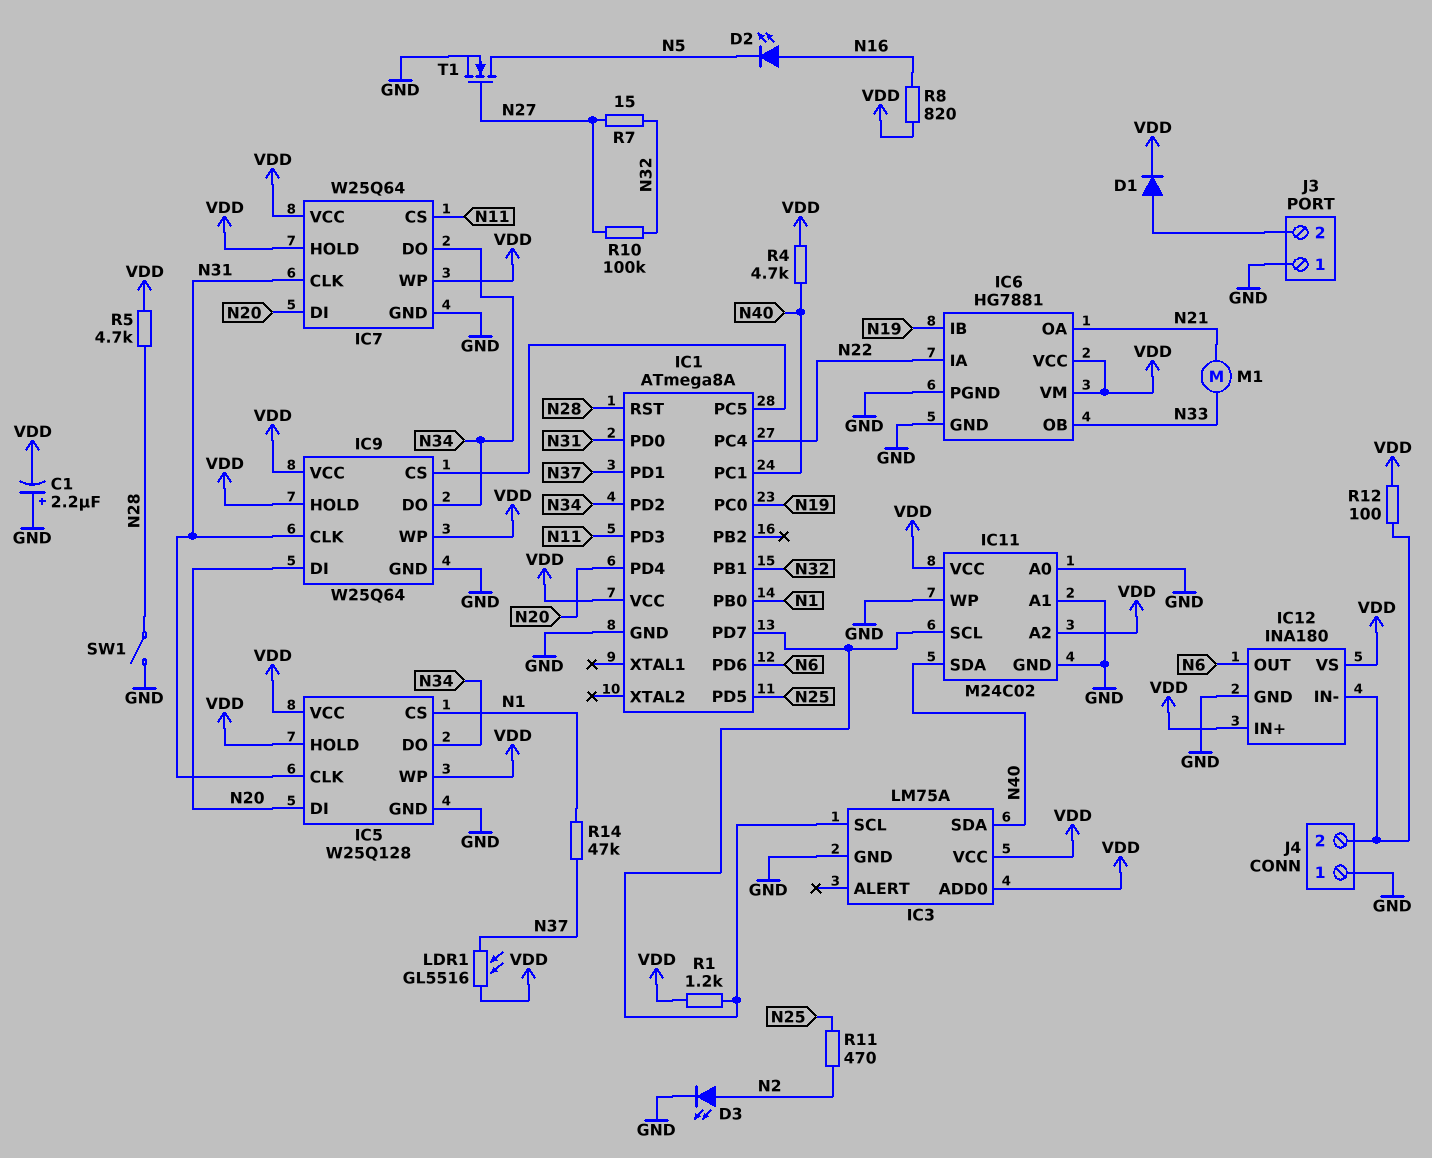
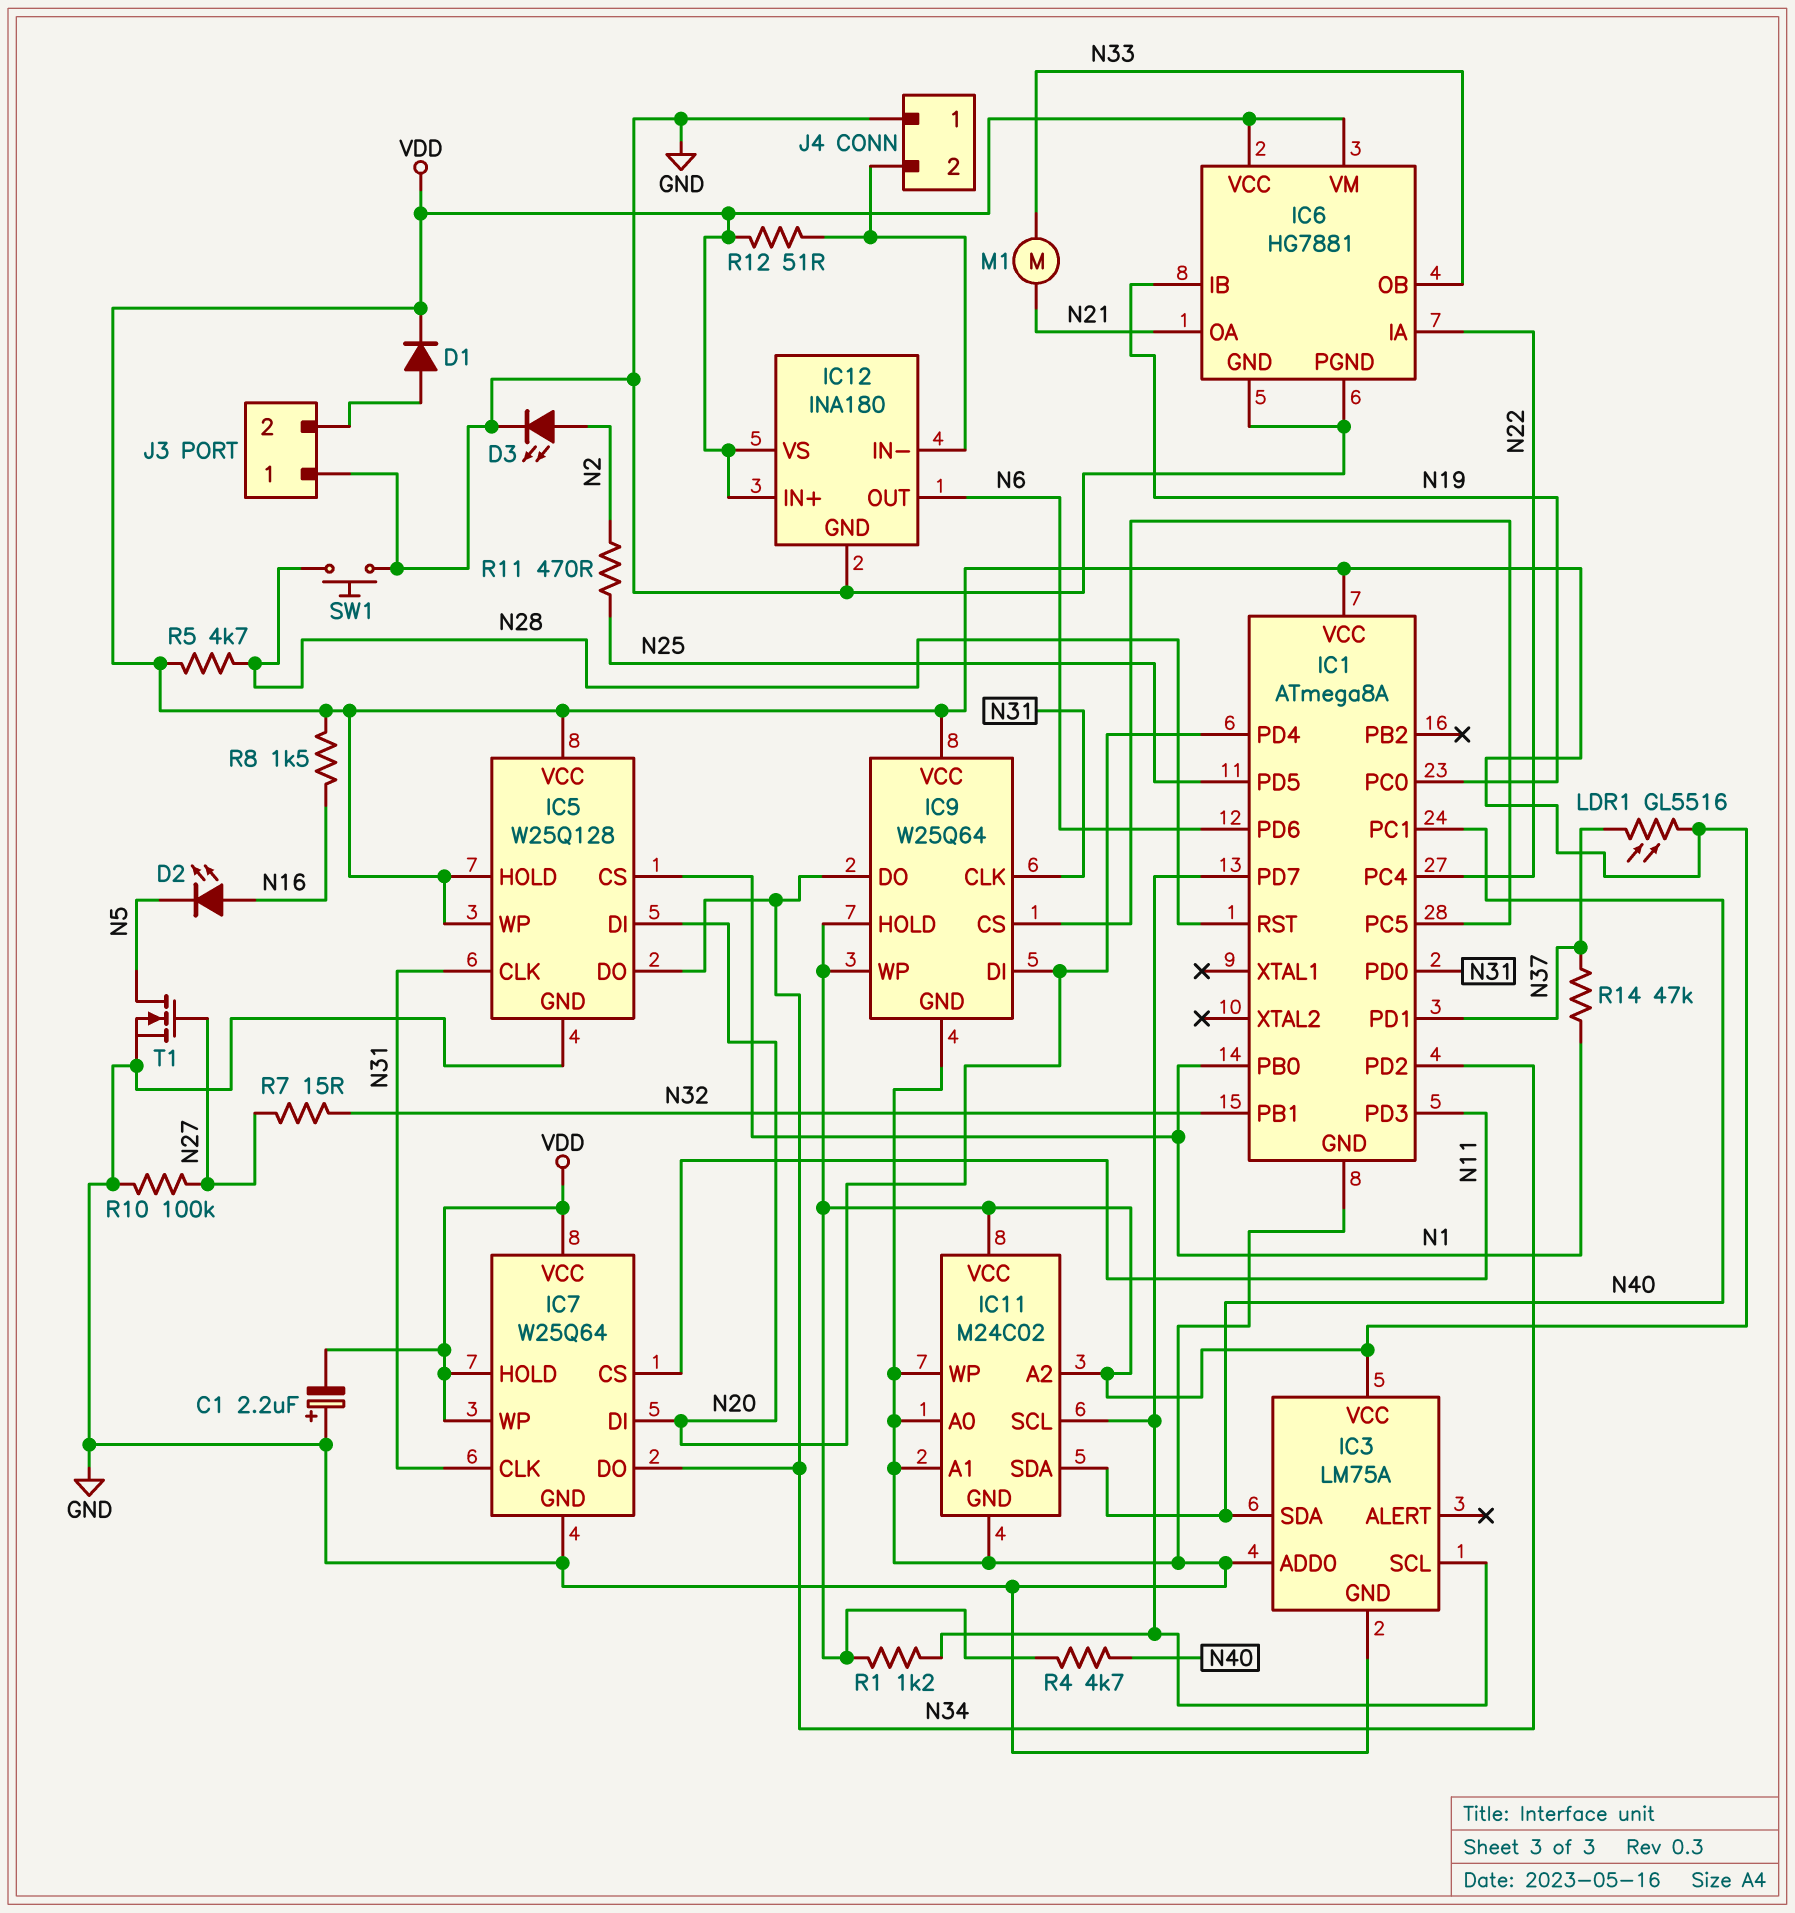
IC3 pin ADD0: VDD -> GND
R8: 820 (N16, VDD) -> 1.5k (N16, VDD)
R10: 100k (N27, N32) -> 100k (GND, N27)
R12: 100 (IC12/IN-, VDD) -> 51 (IC12/IN-, VDD)
SW1: switch (GND, N28) -> button (GND, N28)

